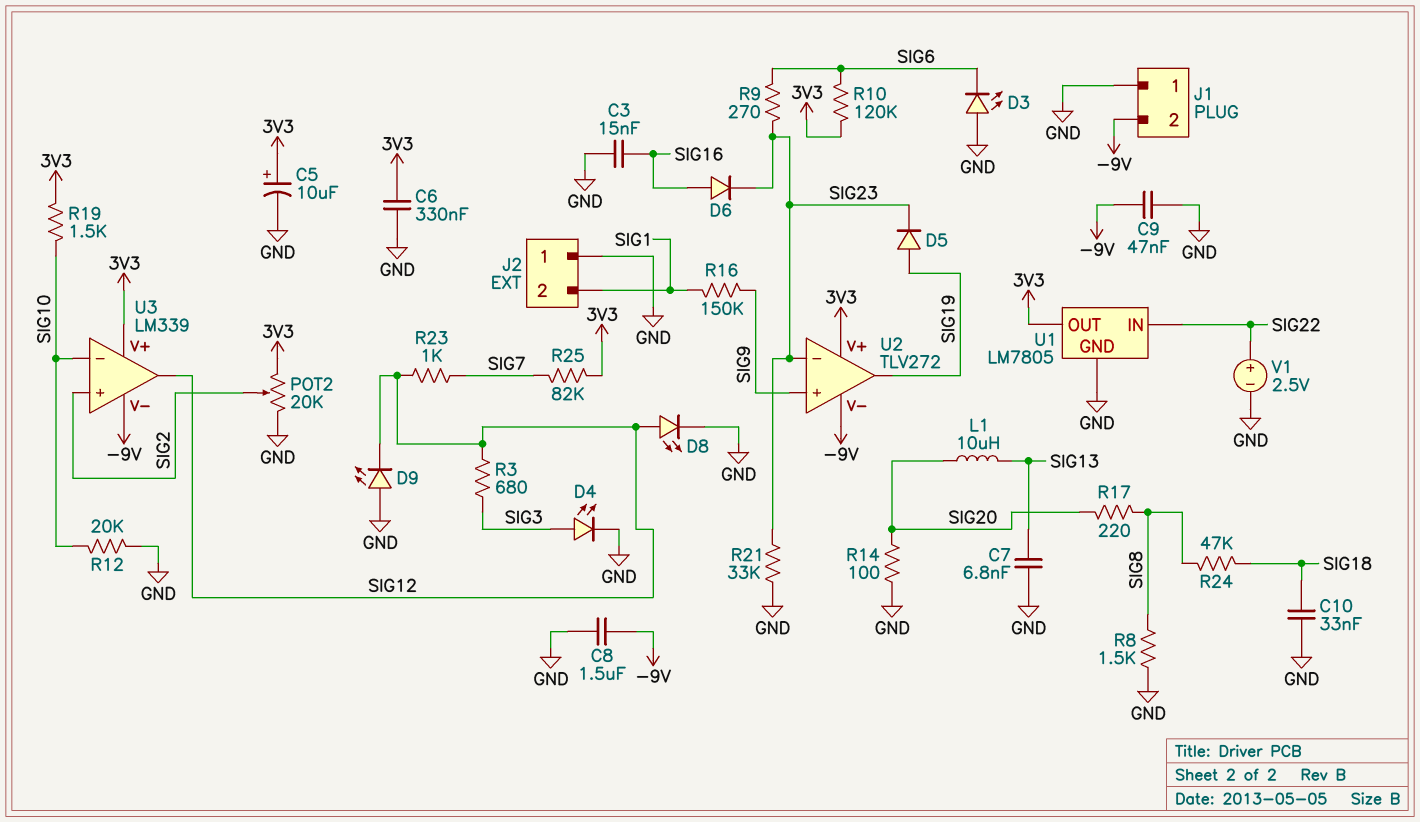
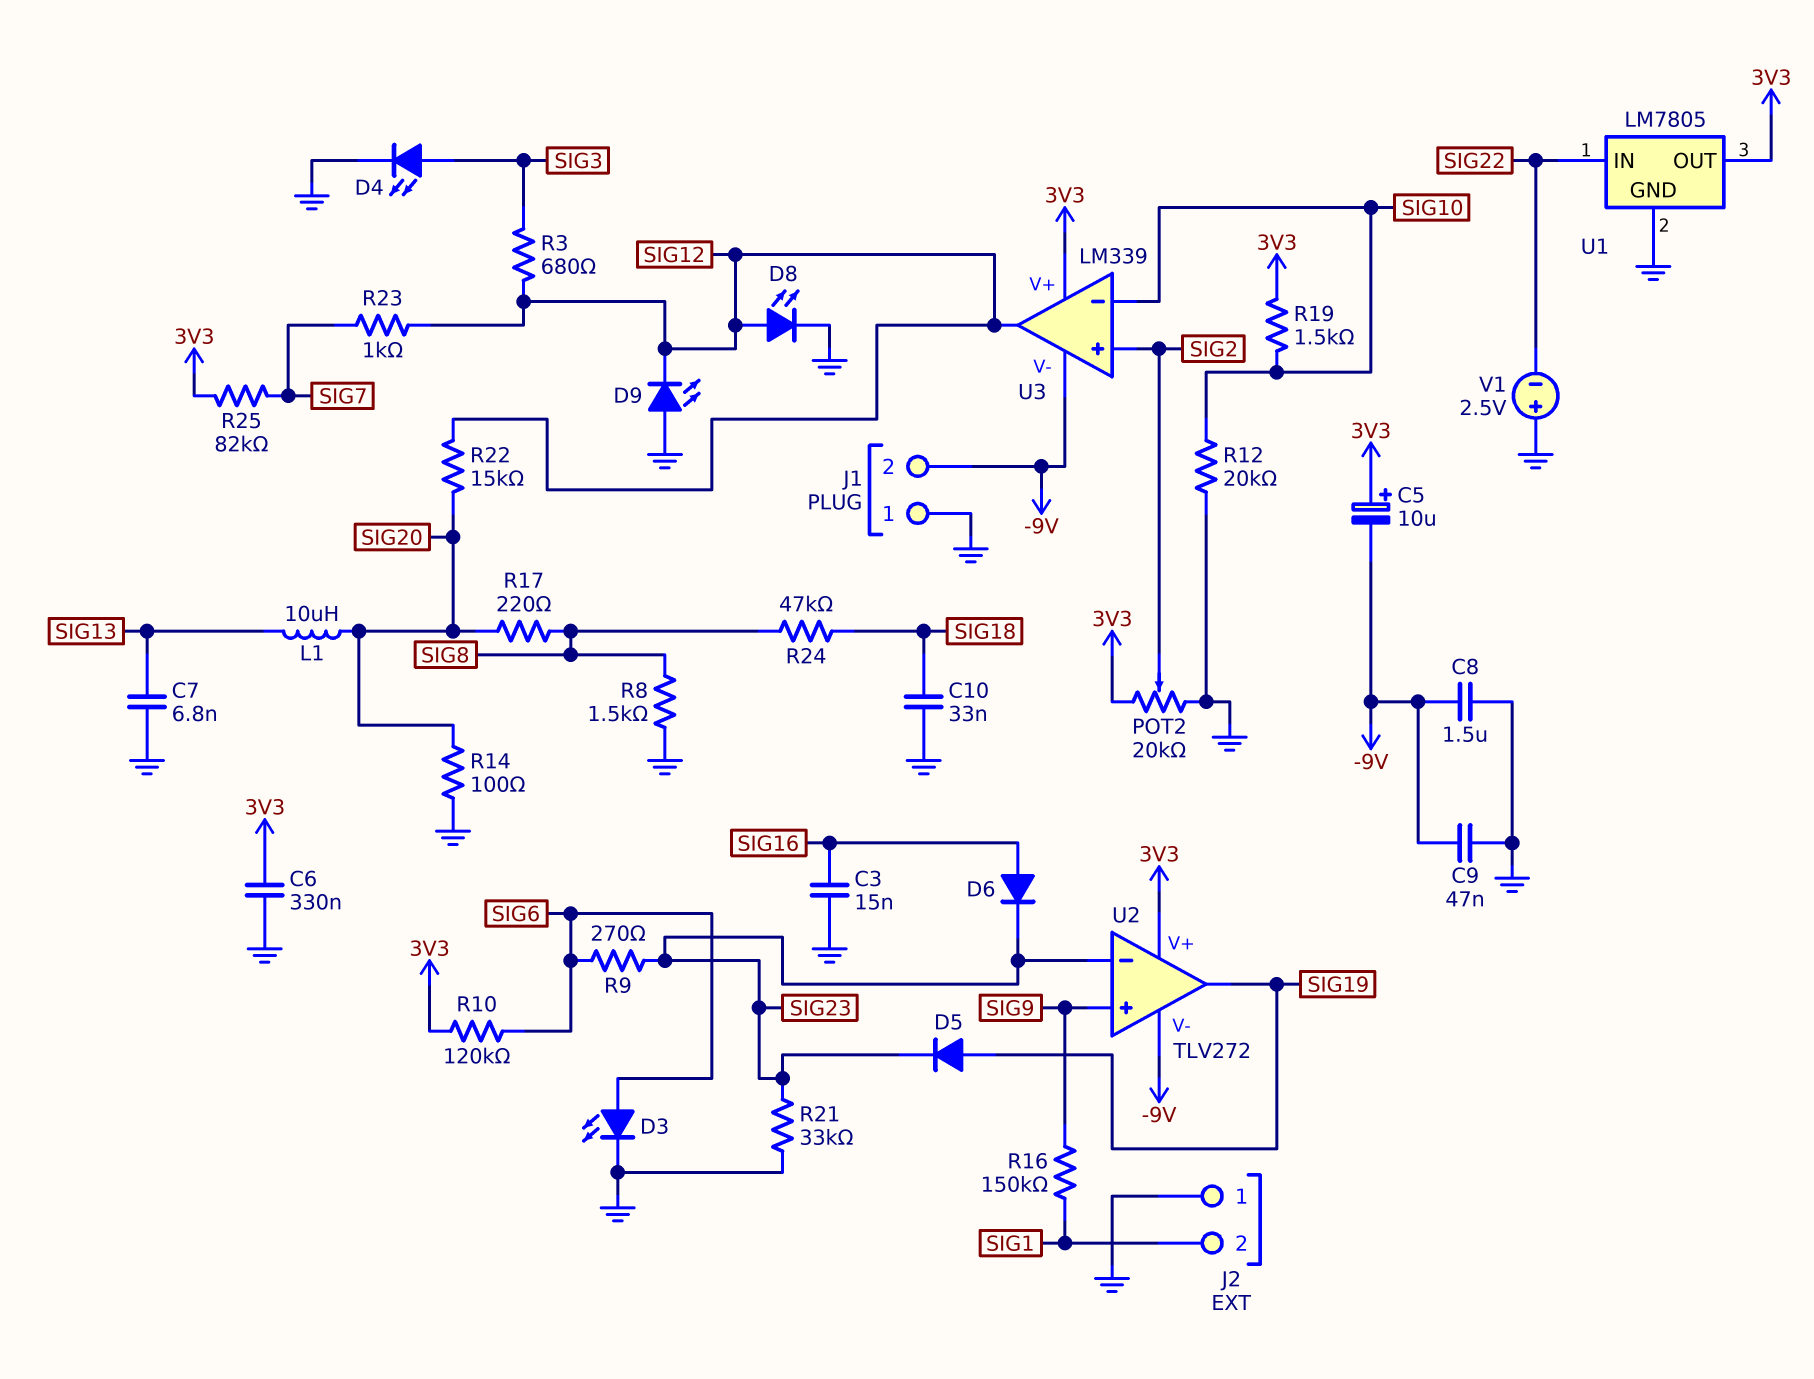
C5: 10uF (plus 3V3, minus GND) -> 10uF (plus 3V3, minus -9V)
D3: LED (A GND, K SIG6) -> LED (A SIG6, K GND)
R22: none -> 15k (SIG12, SIG20)
V1: 2.5V (plus SIG22, minus GND) -> 2.5V (plus GND, minus SIG22)

